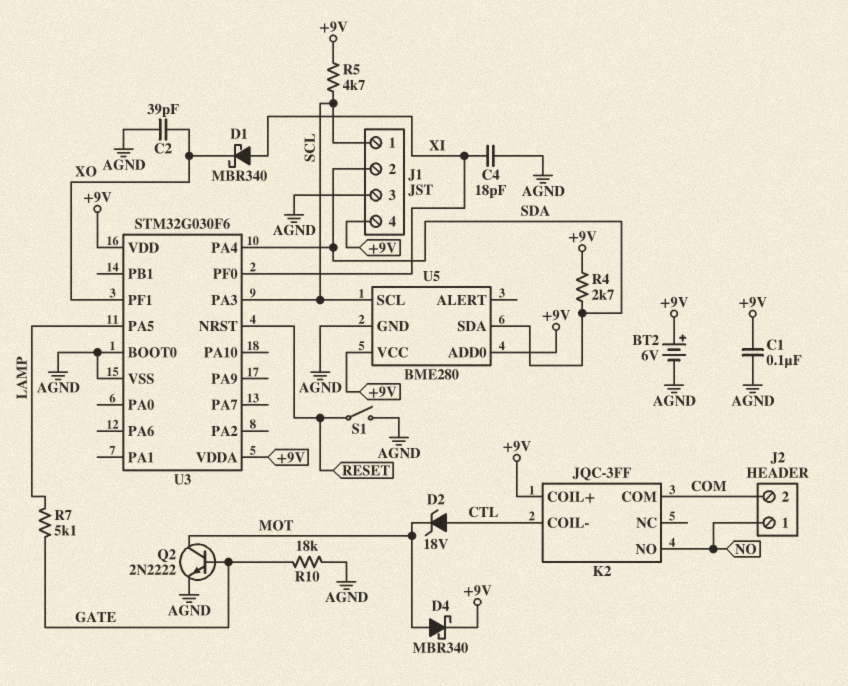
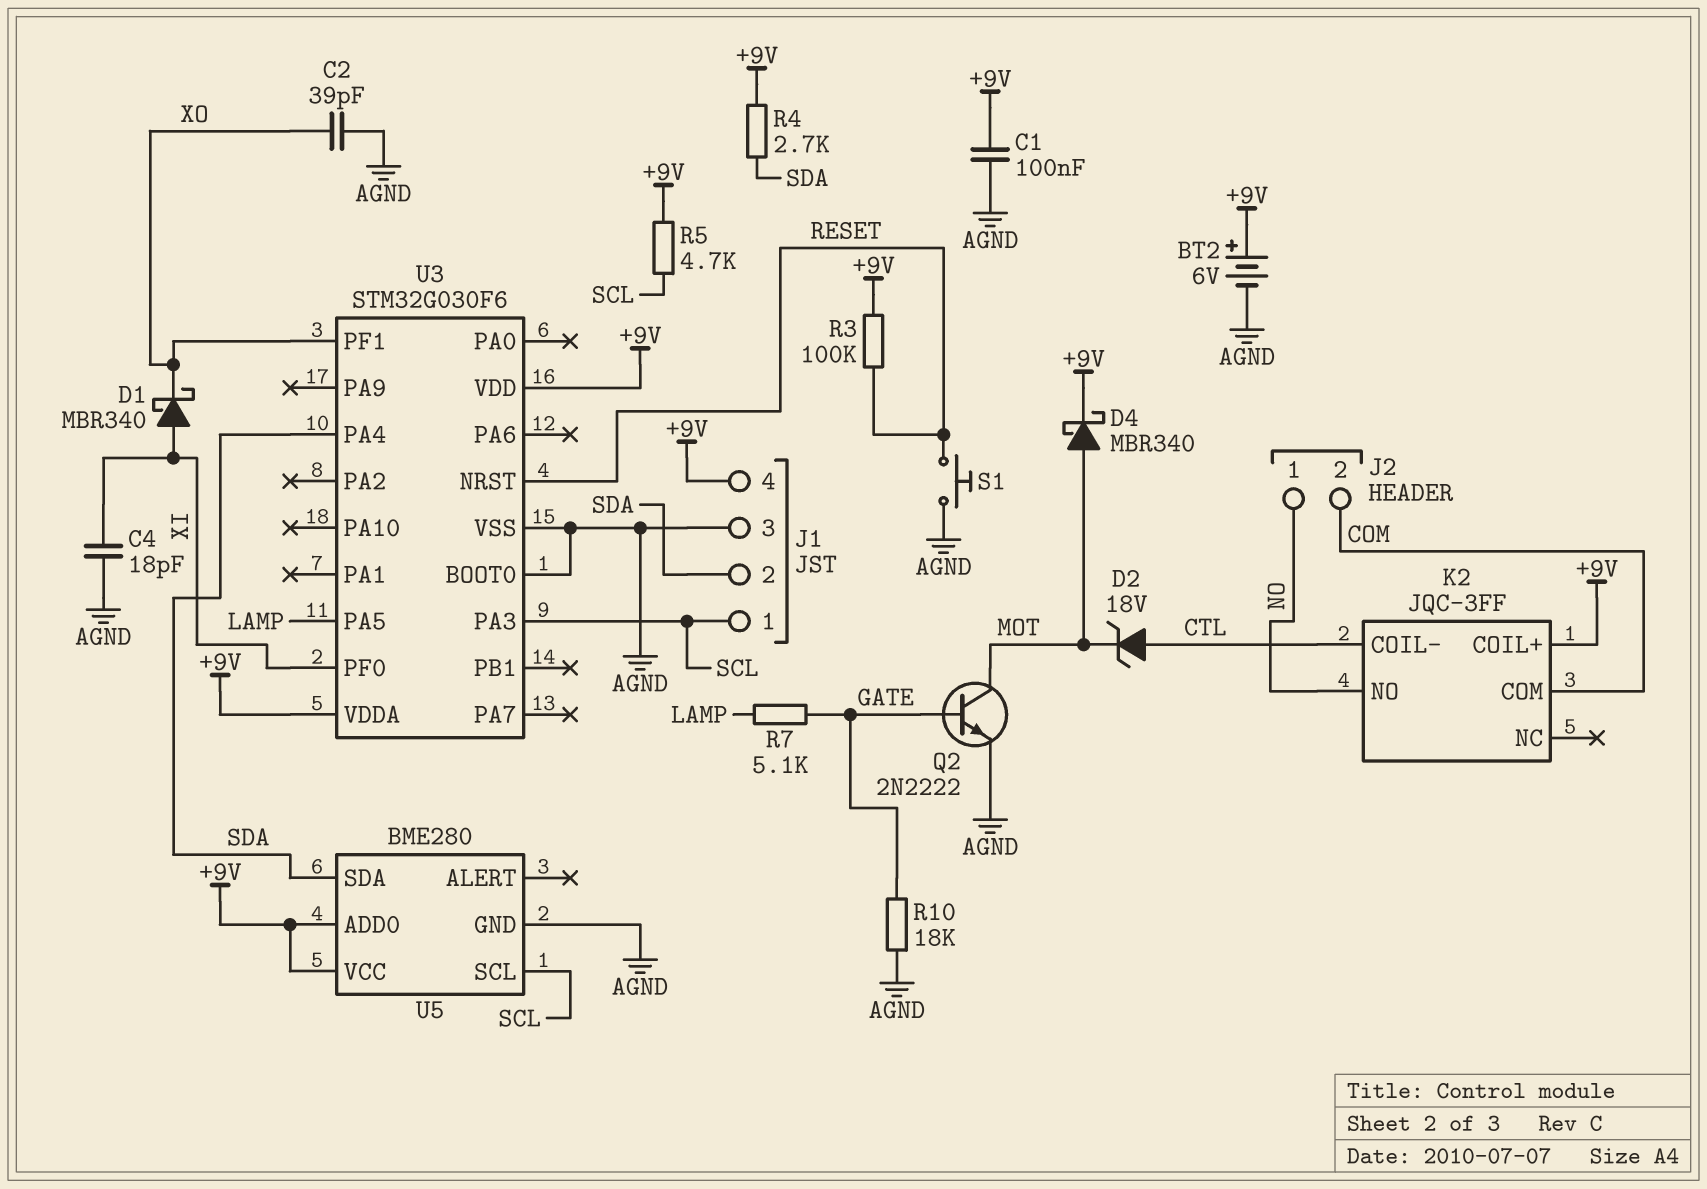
R3: none -> 100k (+9V, RESET)
S1: switch (AGND, RESET) -> button (AGND, RESET)

